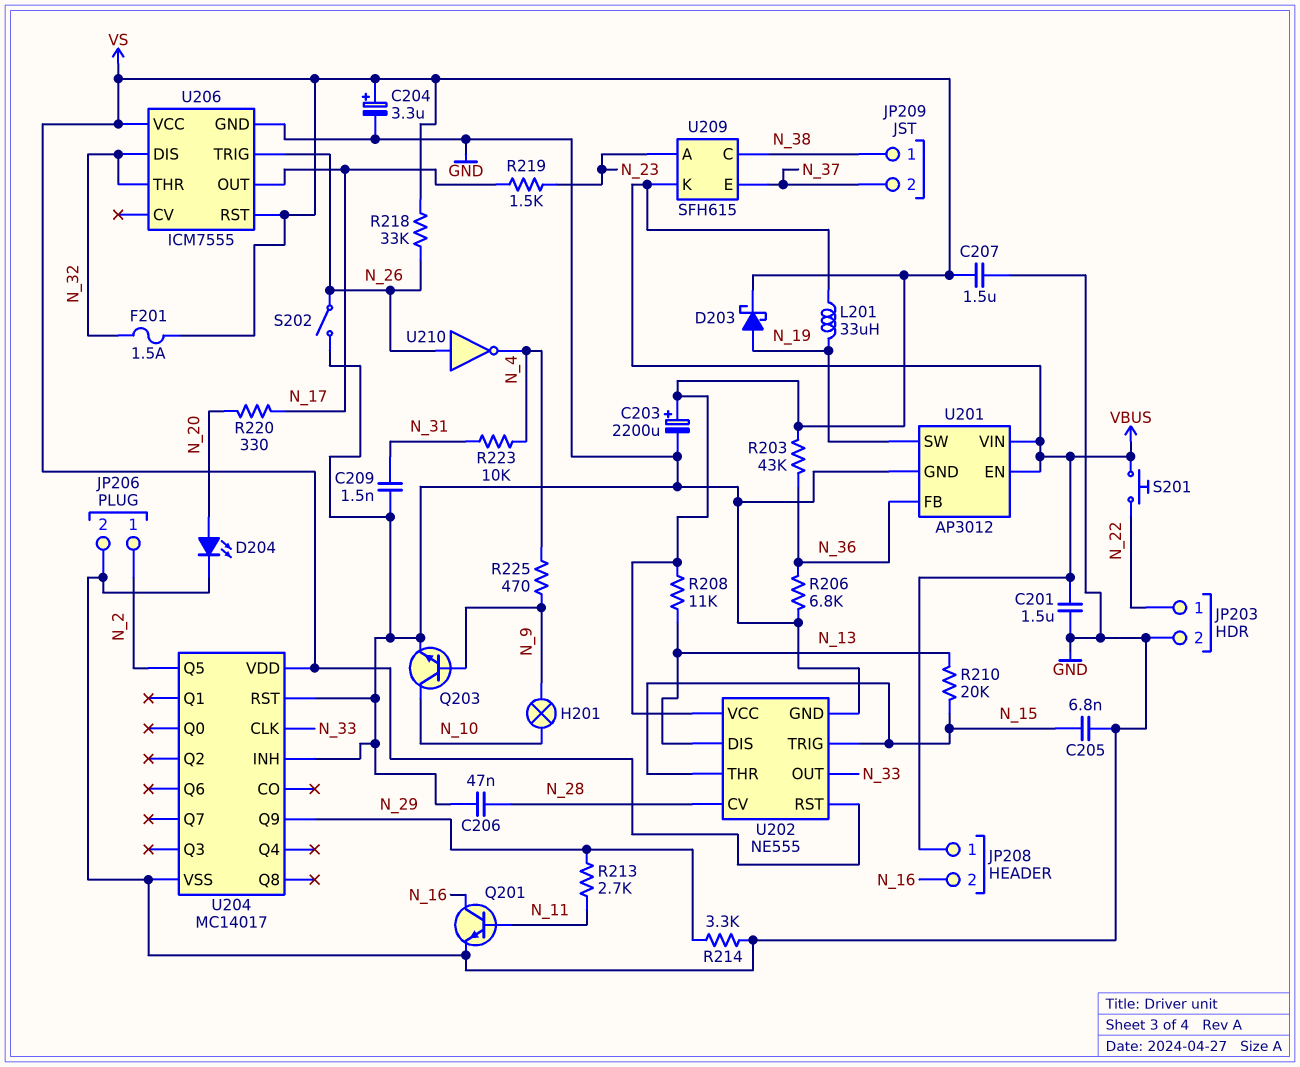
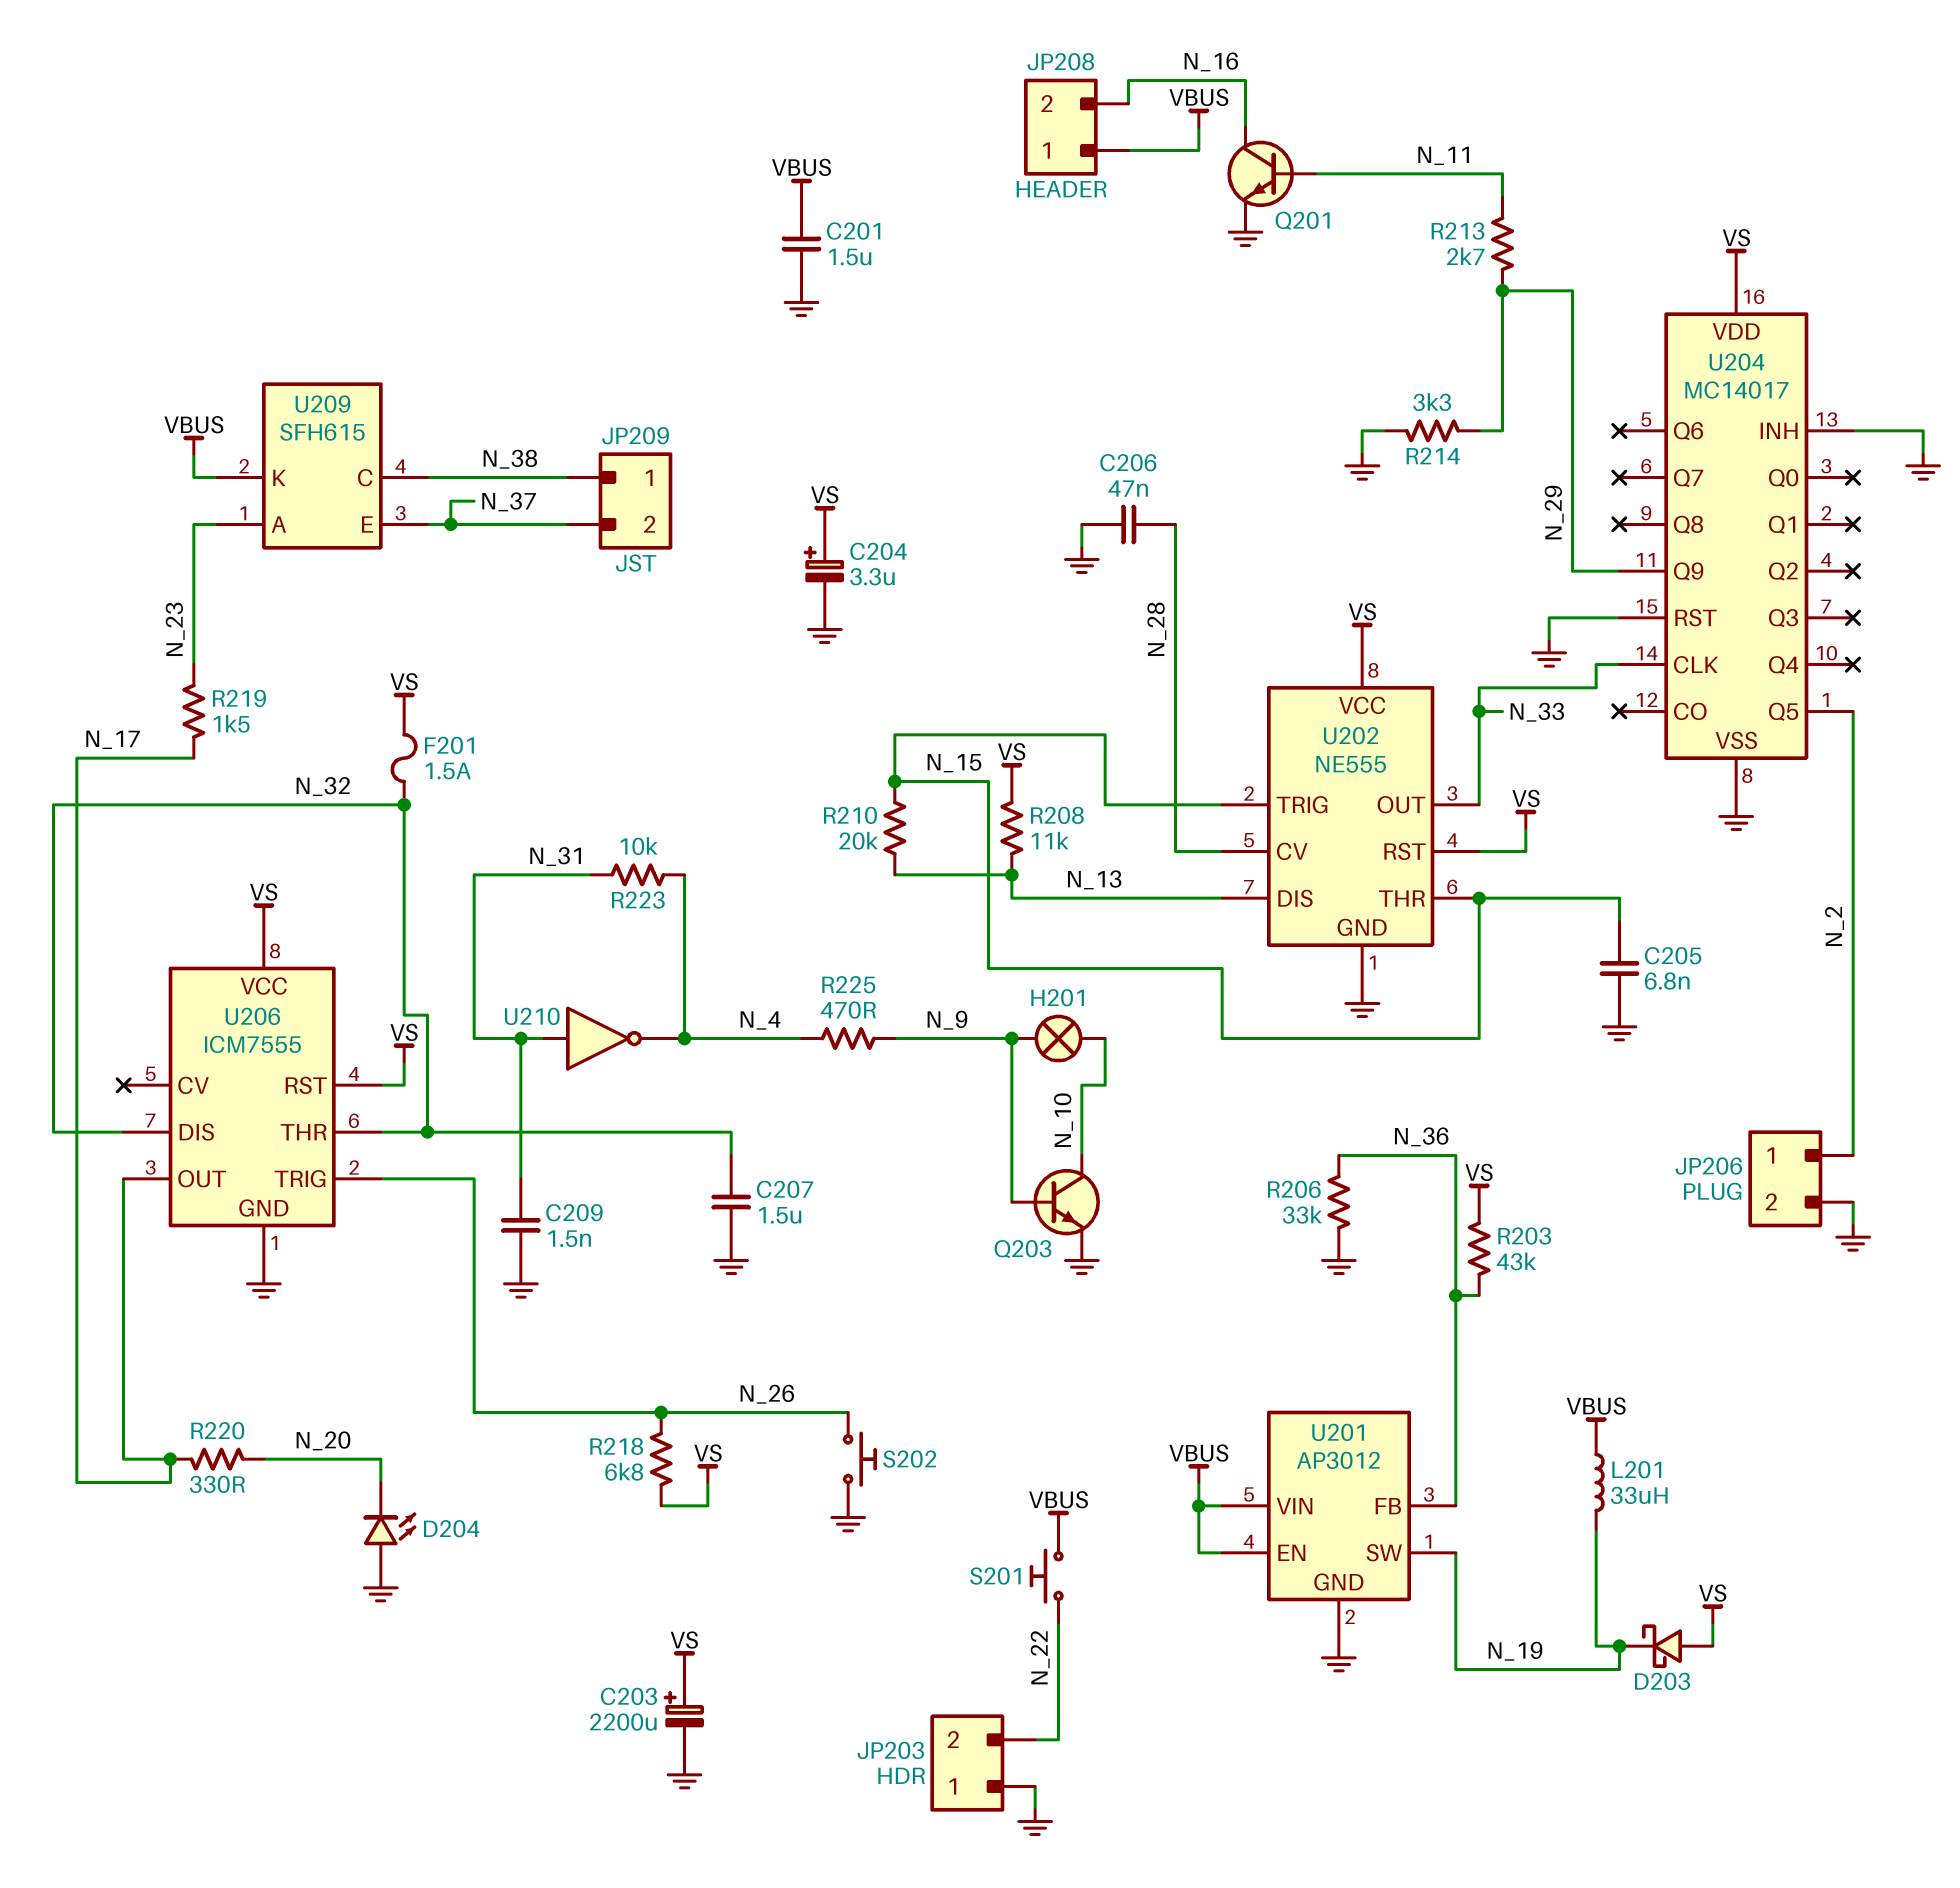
C207: 1.5uF (GND, VS) -> 1.5uF (GND, N_32)
D203: schottky (A N_19, K VS) -> schottky (A VS, K N_19)
D204: LED (A N_20, K GND) -> LED (A GND, K N_20)
JP203 pin 1: N_22 -> GND
JP203 pin 2: GND -> N_22
R206: 6.8k (GND, N_36) -> 33k (GND, N_36)
R218: 33k (N_26, VS) -> 6.8k (N_26, VS)
S202: switch (GND, N_26) -> button (GND, N_26)
U210: NOT (in N_26, out N_4) -> NOT (in N_31, out N_4)

